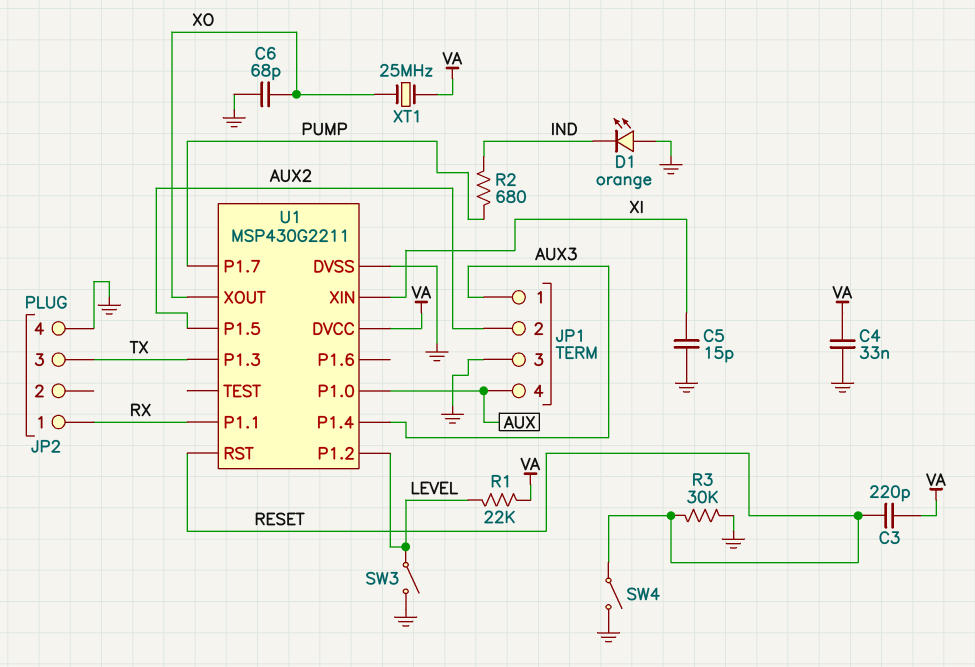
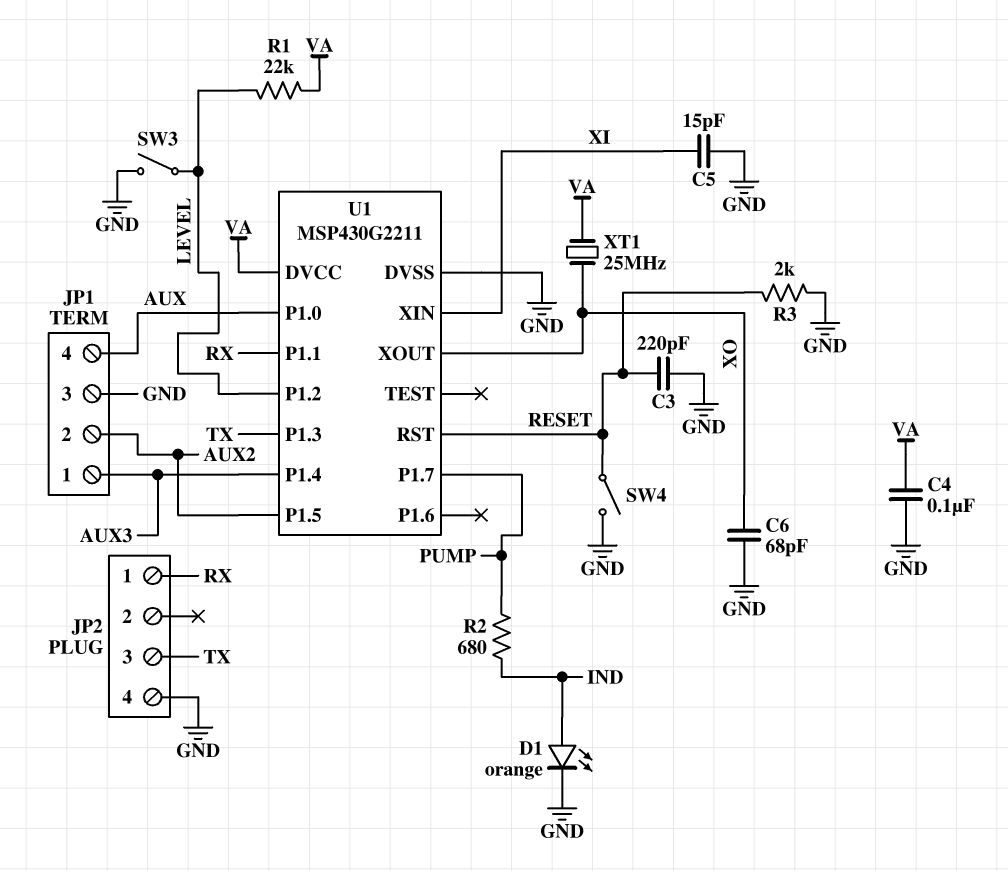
C3: 220pF (RESET, VA) -> 220pF (GND, RESET)
C4: 33nF (GND, VA) -> 100nF (GND, VA)
D1: LED orange (A GND, K IND) -> LED orange (A IND, K GND)
R3: 30k (GND, RESET) -> 2k (GND, RESET)

